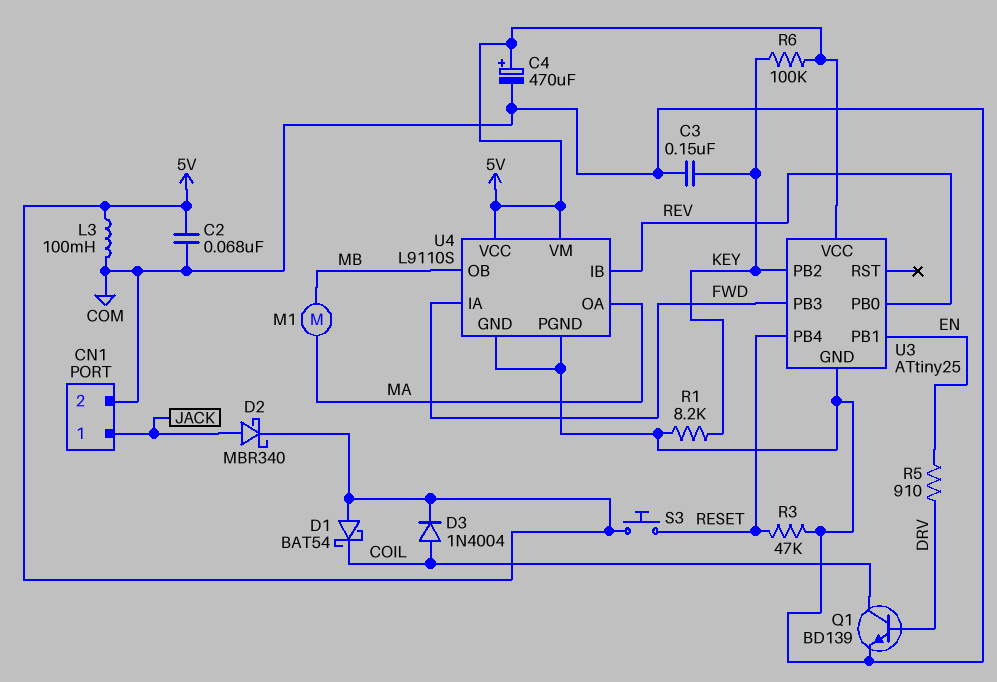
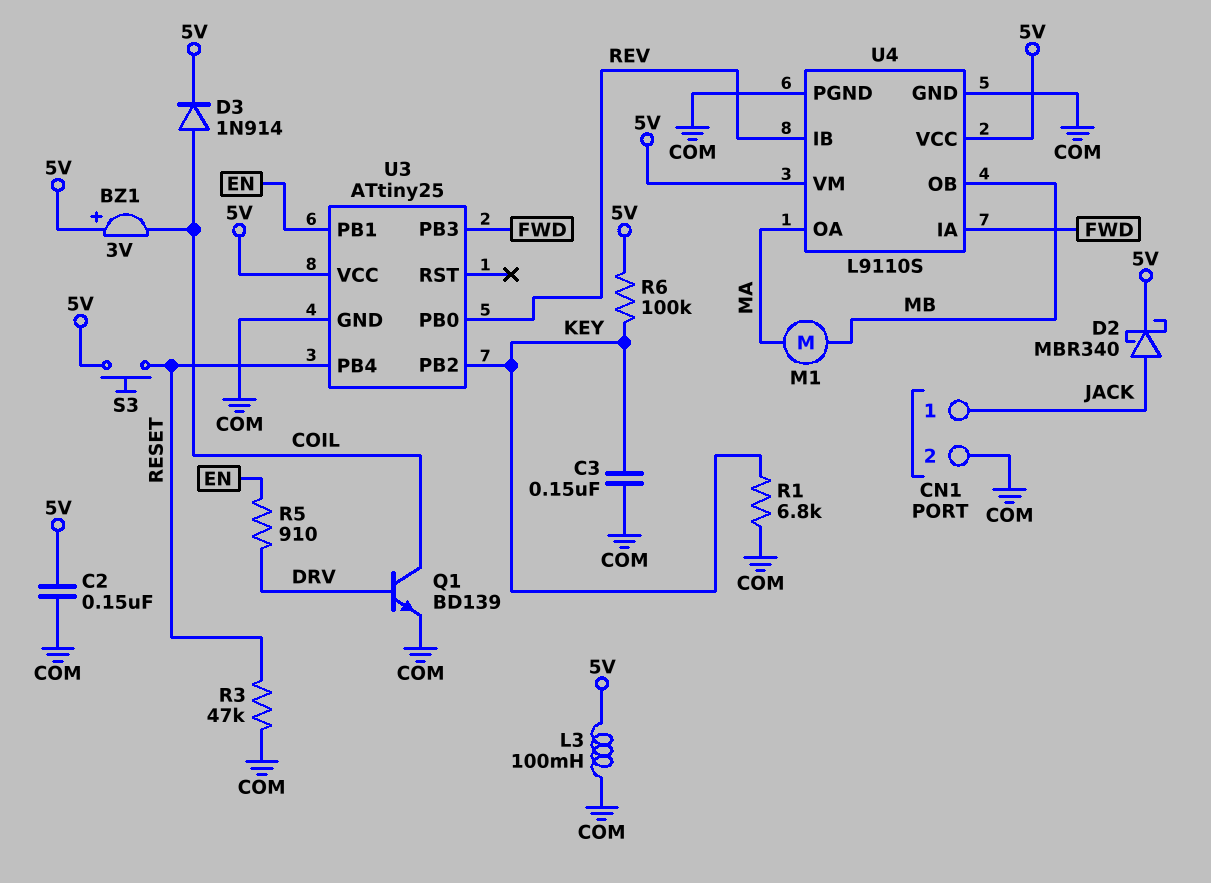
BZ1: none -> buzzer 3V (plus 5V, minus COIL)
C2: 68nF (5V, COM) -> 150nF (5V, COM)
C4: 470uF (plus 5V, minus COM) -> none
D1: schottky BAT54 (A 5V, K COIL) -> none
D3: diode 1N4004 (A COIL, K 5V) -> diode 1N914 (A COIL, K 5V)
R1: 8.2k (COM, KEY) -> 6.8k (COM, KEY)

